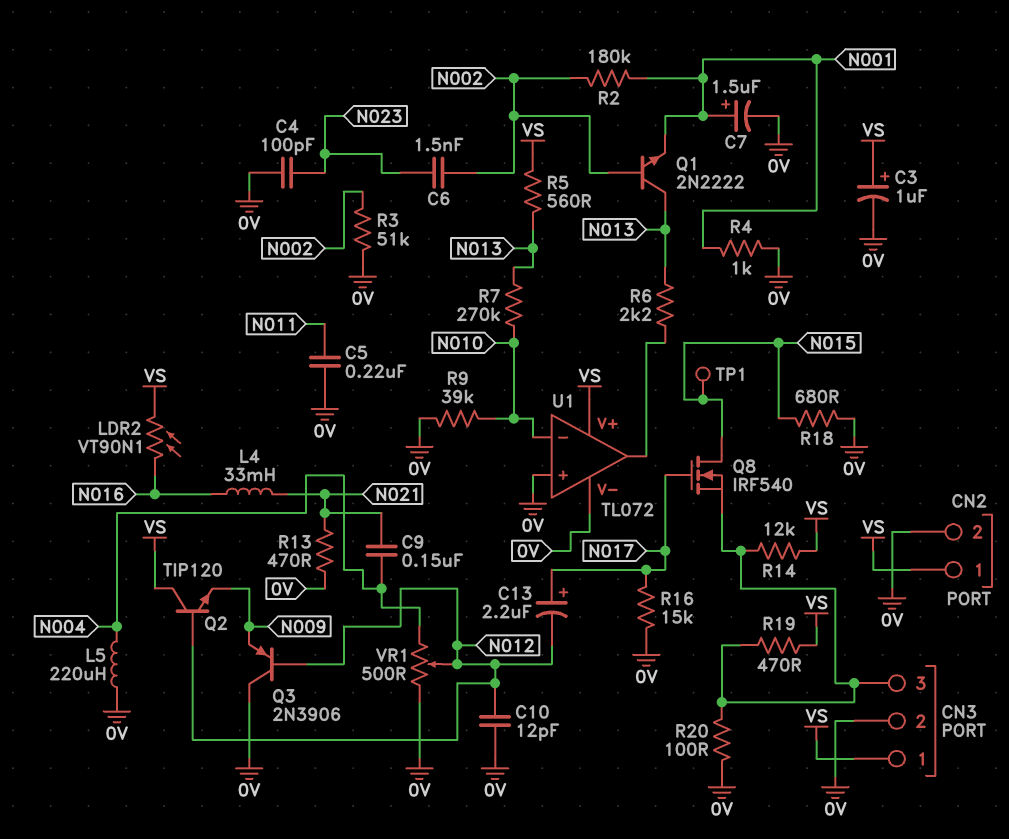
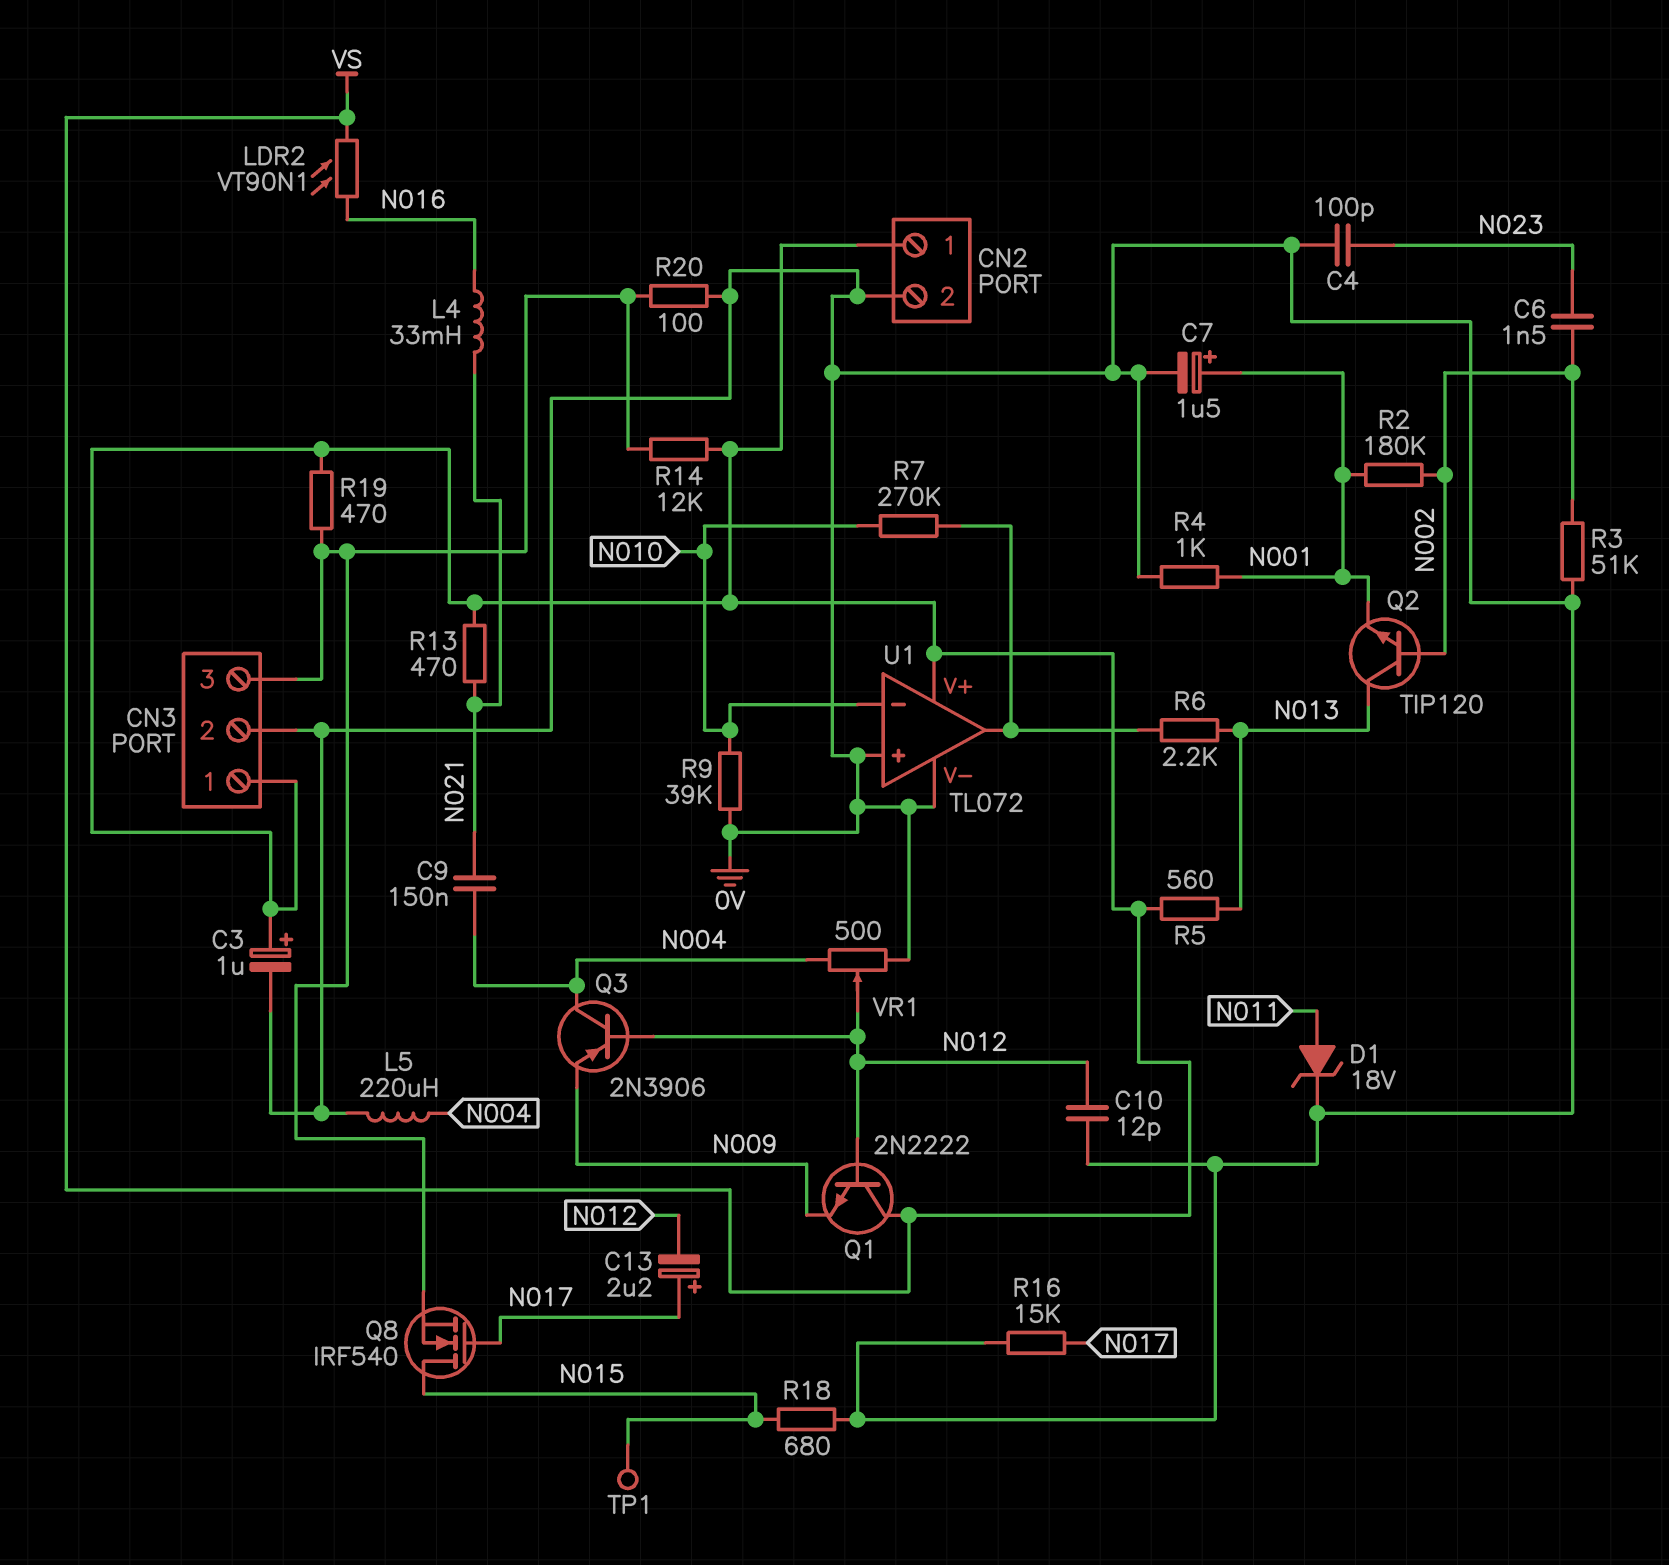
C5: 220nF (0V, N011) -> none
D1: none -> zener 18V (A N011, K 0V)
Q1: NPN 2N2222 (B N002, C N013, E N001) -> NPN 2N2222 (B N012, C VS, E N009)
Q2: NPN TIP120 (B N012, C VS, E N009) -> NPN TIP120 (B N002, C N013, E N001)
Q3: PNP 2N3906 (B N012, C 0V, E N009) -> PNP 2N3906 (B N012, C N004, E N009)
R7: 270k (N010, N013) -> 270k (N010, U1/out)
R13: 470 (0V, N021) -> 470 (N021, VS)

